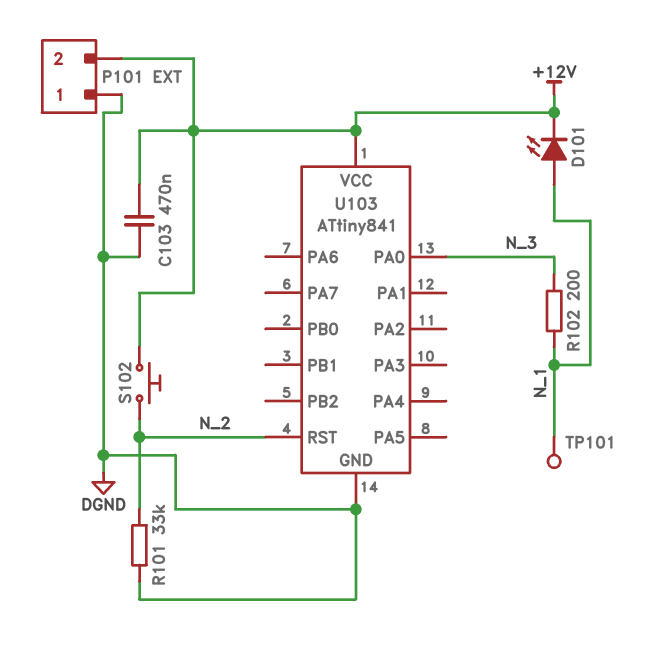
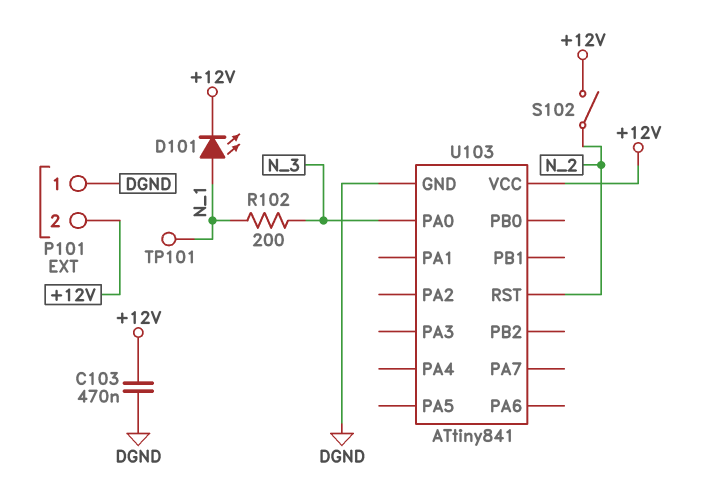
R101: 33k (DGND, N_2) -> none
S102: button (+12V, N_2) -> switch (+12V, N_2)

